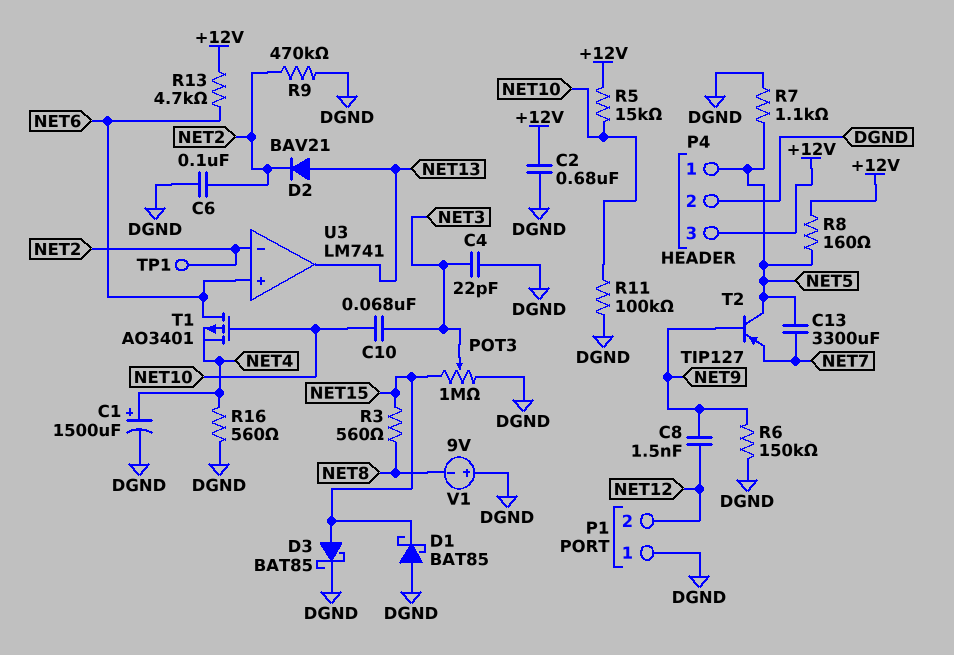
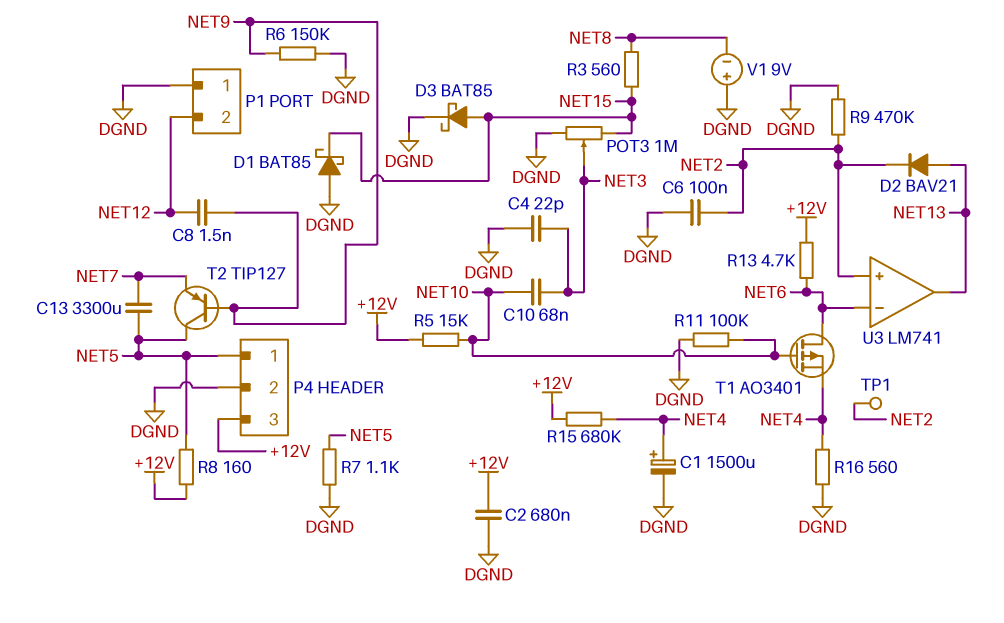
R15: none -> 680k (+12V, NET4)
U3 pin in+: NET6 -> NET2
U3 pin in-: NET2 -> NET6

